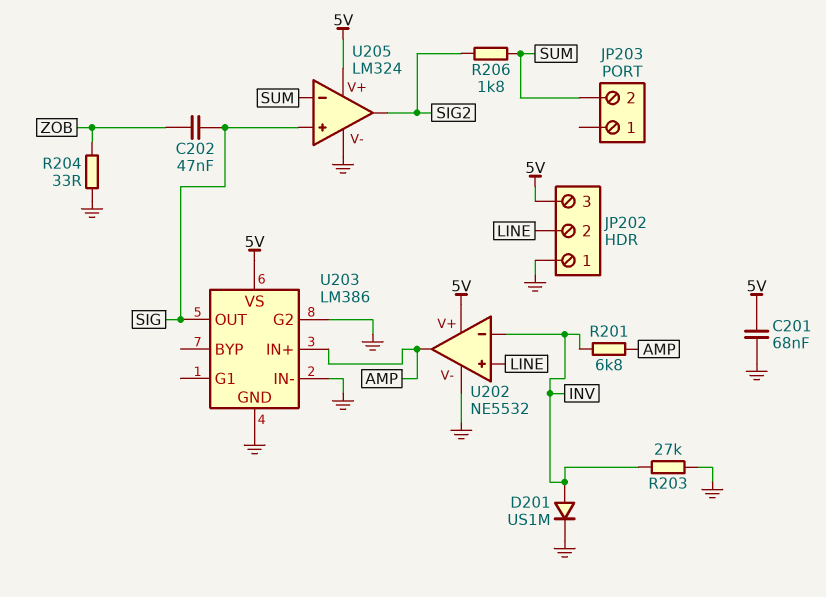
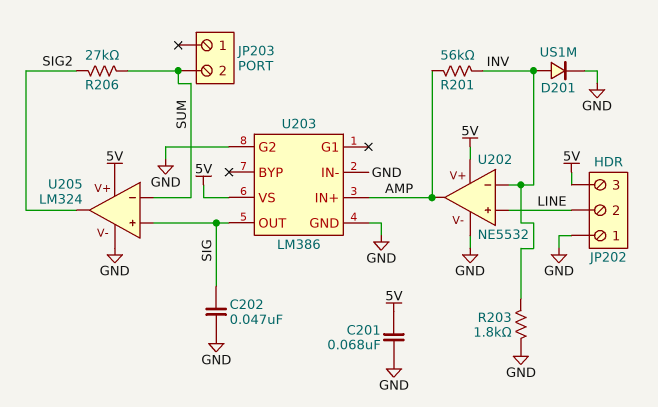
C202: 47nF (SIG, ZOB) -> 47nF (GND, SIG)
R201: 6.8k (AMP, INV) -> 56k (AMP, INV)
R203: 27k (GND, INV) -> 1.8k (GND, INV)
R204: 33 (GND, ZOB) -> none
R206: 1.8k (SIG2, SUM) -> 27k (SIG2, SUM)

